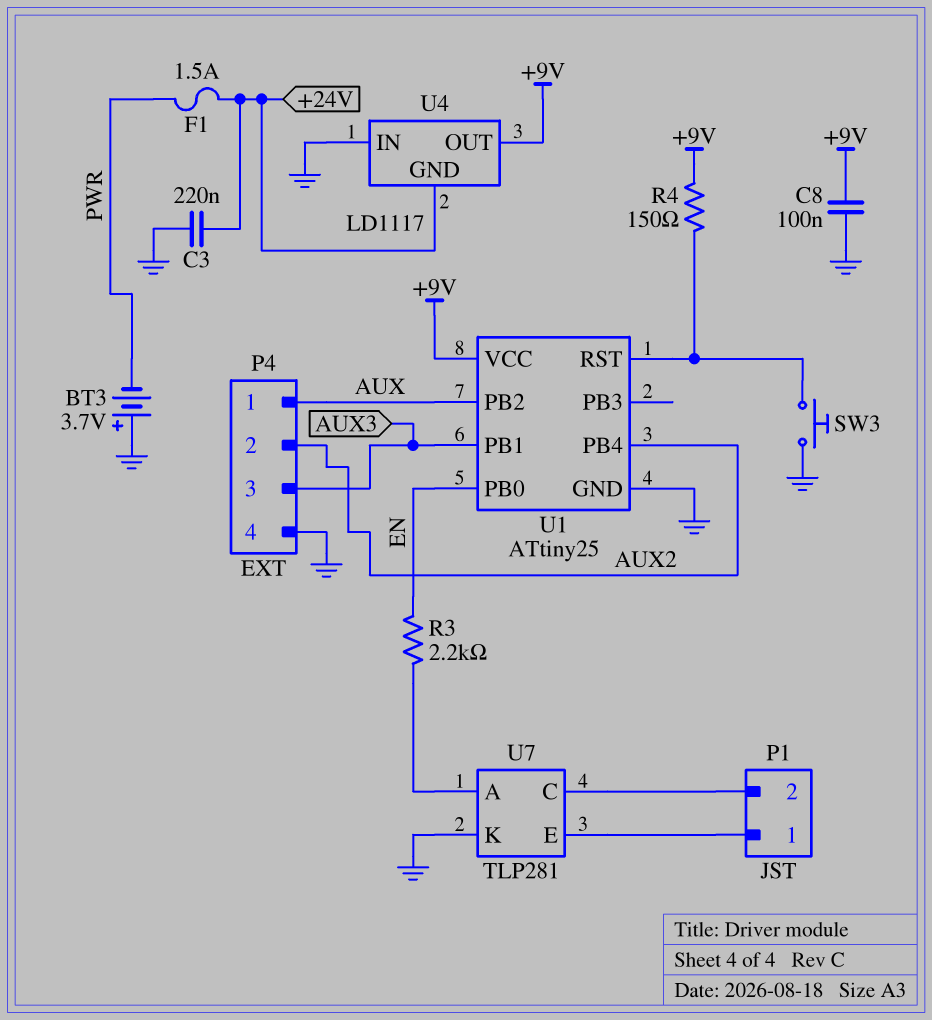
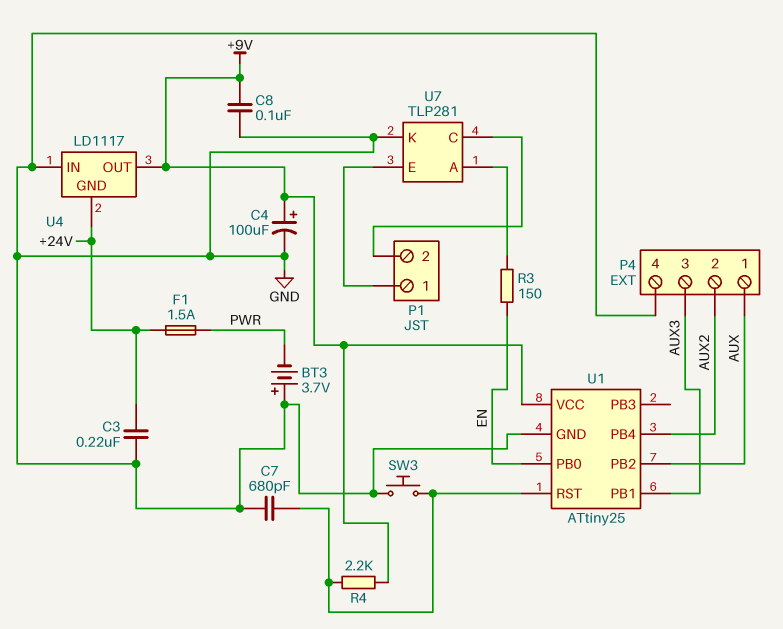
C4: none -> 100uF (plus +9V, minus GND)
C7: none -> 680pF (GND, U1/RST)
R3: 2.2k (EN, U7/A) -> 150 (EN, U7/A)
R4: 150 (+9V, U1/RST) -> 2.2k (+9V, U1/RST)

